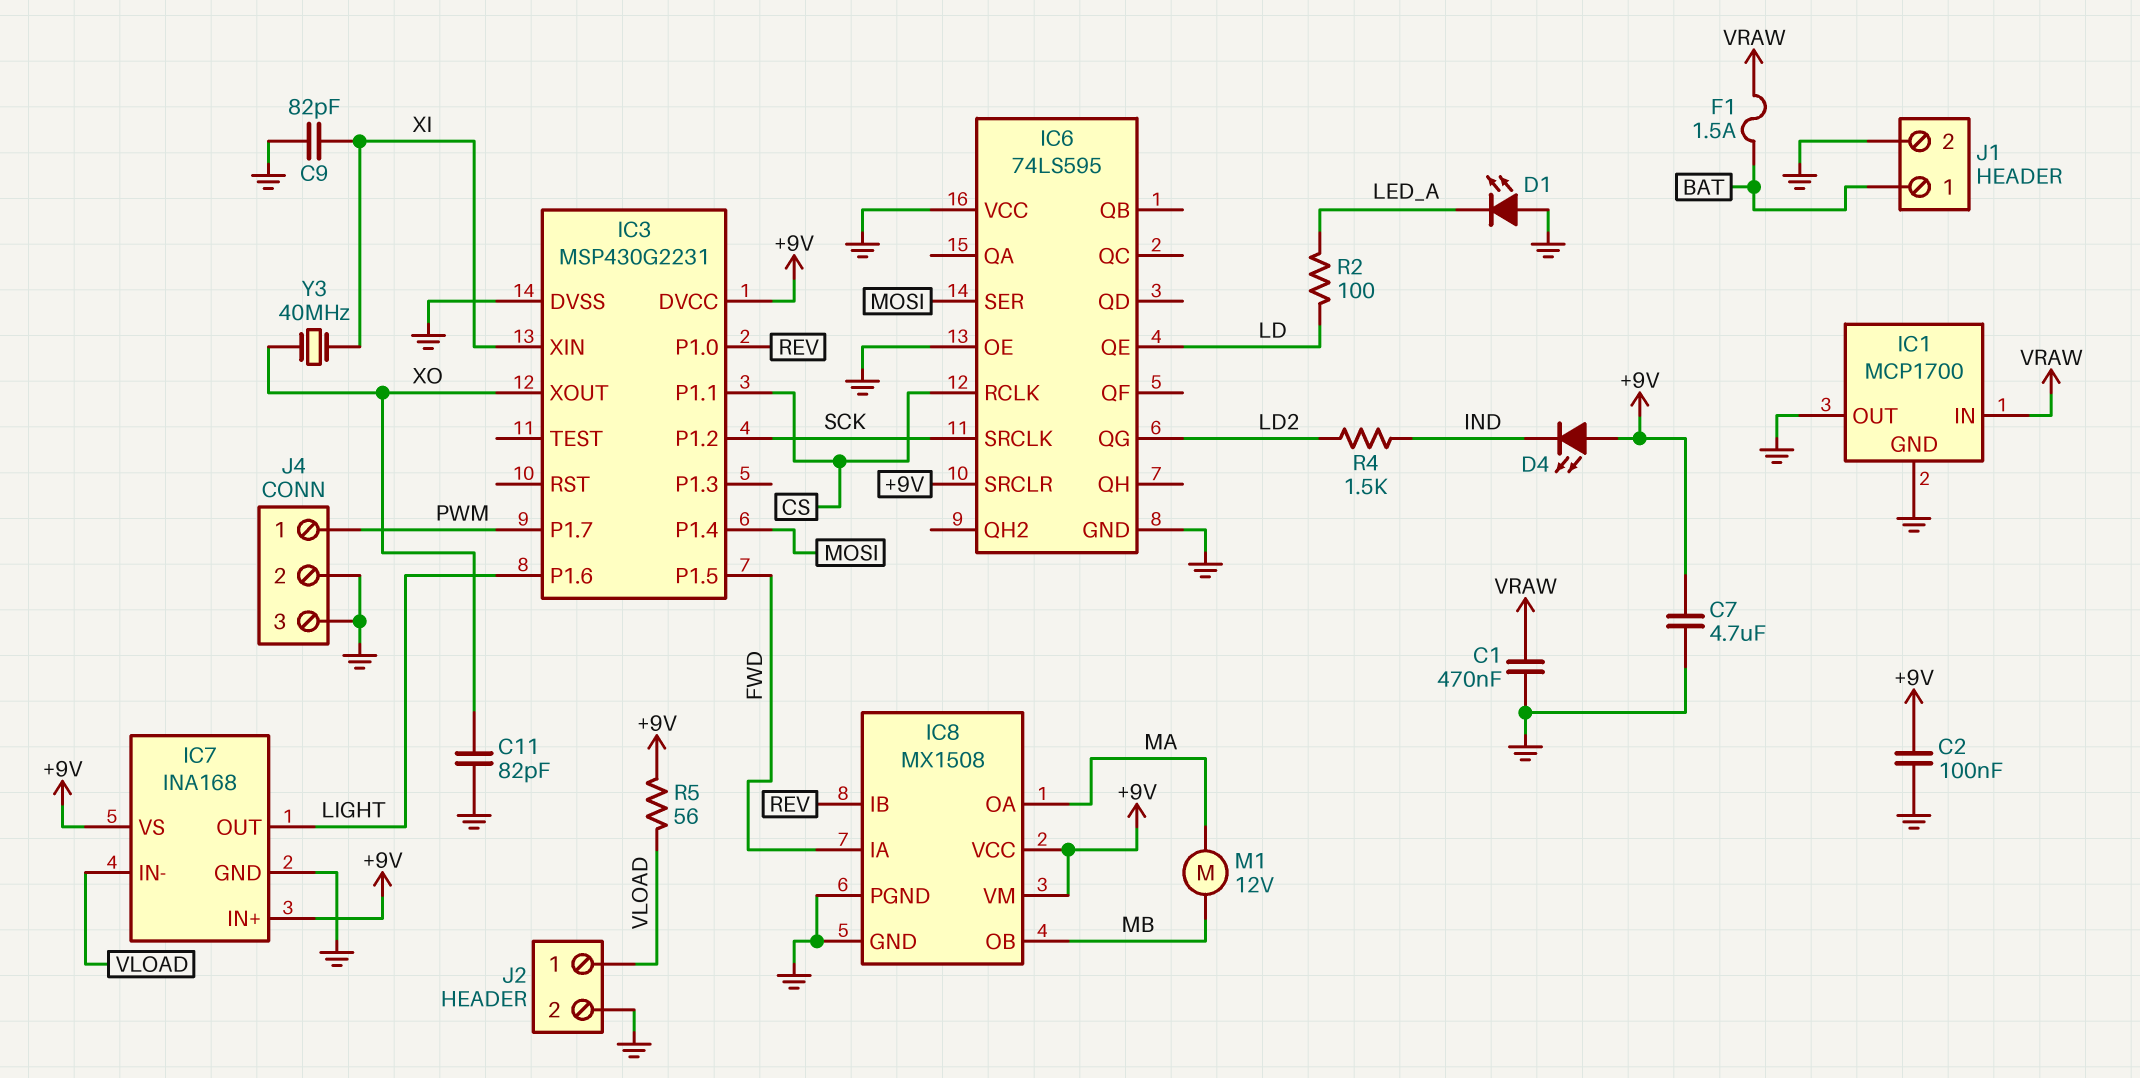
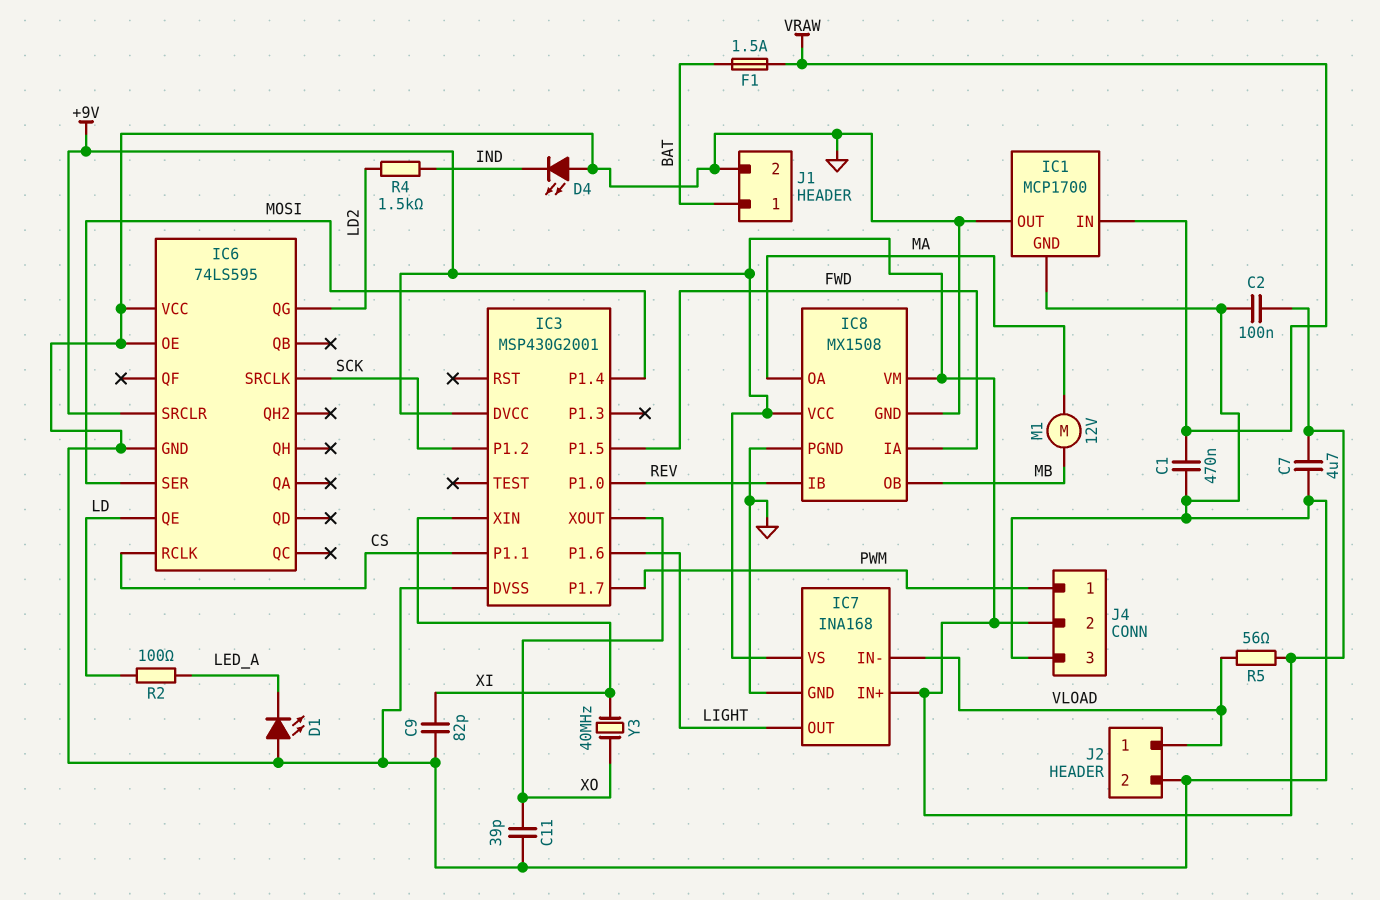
C11: 82pF (GND, XO) -> 39pF (GND, XO)
D4: LED (A +9V, K IND) -> LED (A GND, K IND)
IC3: MSP430G2231 -> MSP430G2001
J4 pin 2: GND -> +9V

